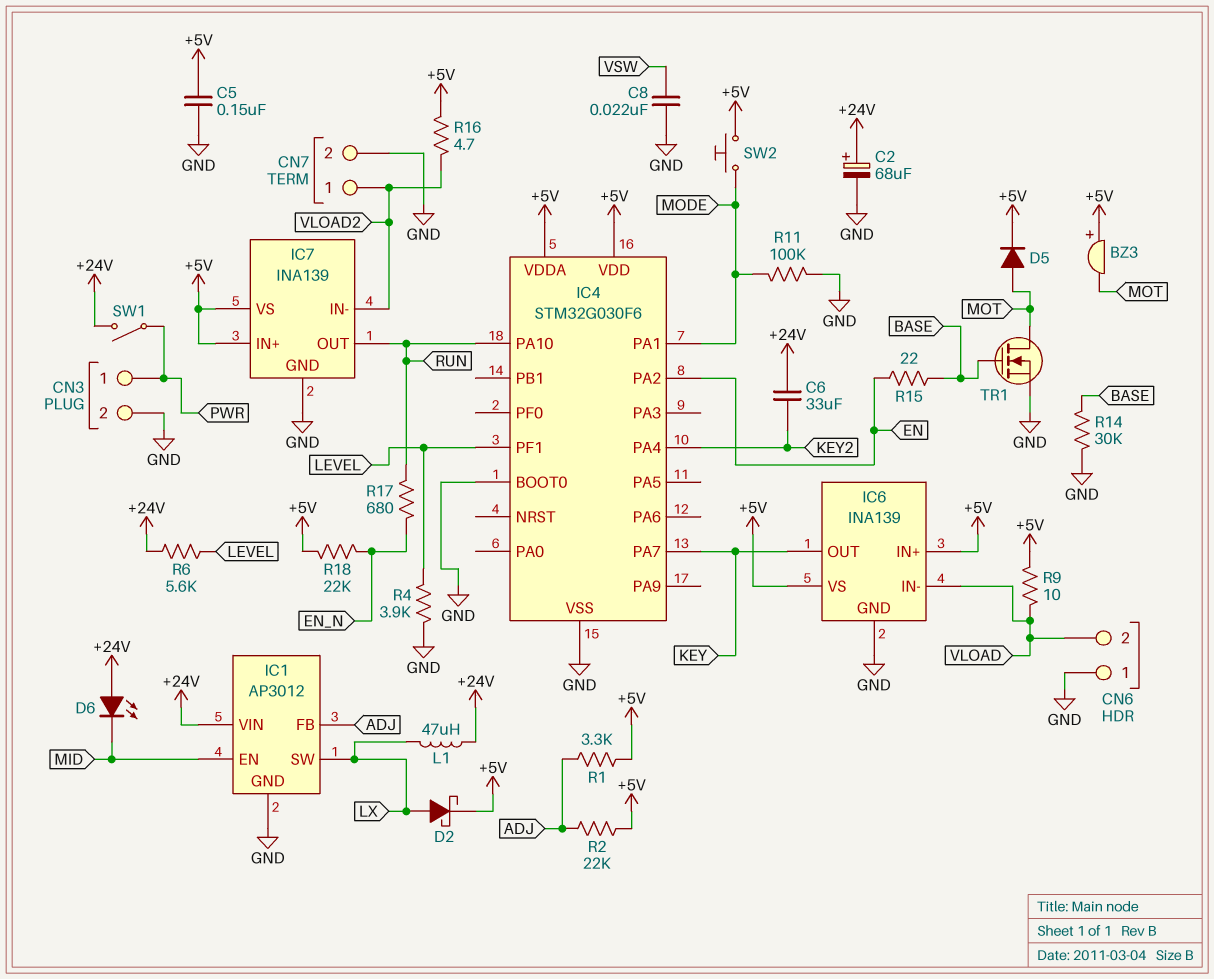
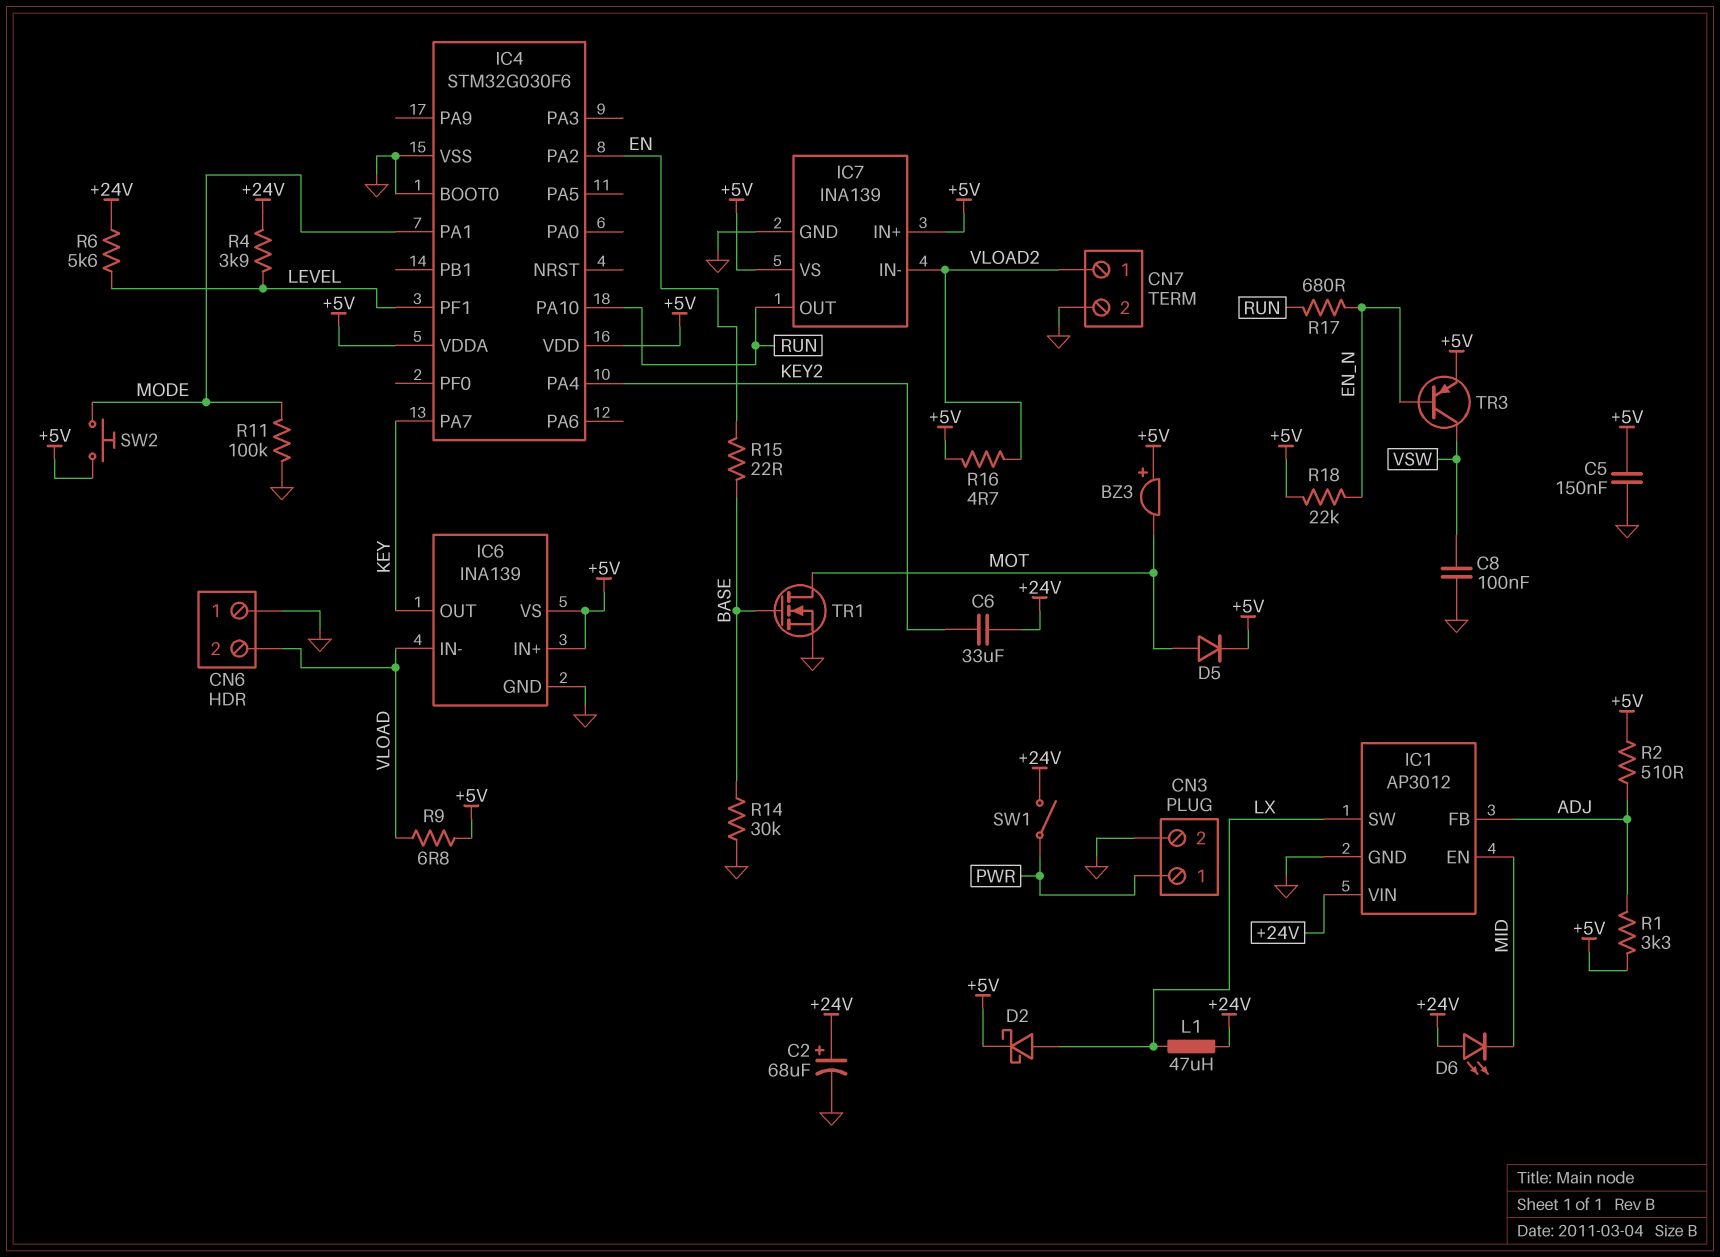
C8: 22nF (GND, VSW) -> 100nF (GND, VSW)
R2: 22k (+5V, ADJ) -> 510 (+5V, ADJ)
R4: 3.9k (GND, LEVEL) -> 3.9k (+24V, LEVEL)
R9: 10 (+5V, VLOAD) -> 6.8 (+5V, VLOAD)
TR3: none -> PNP (B EN_N, C VSW, E +5V)

